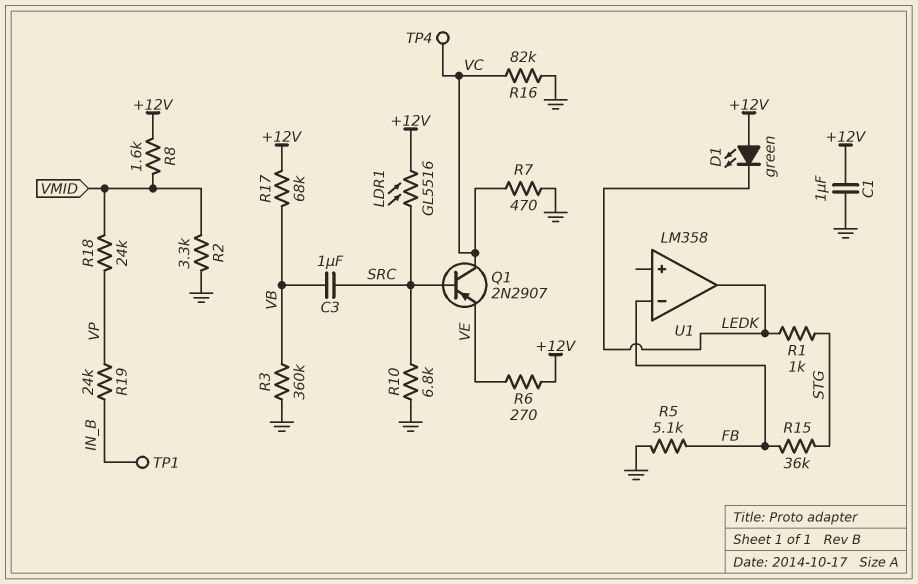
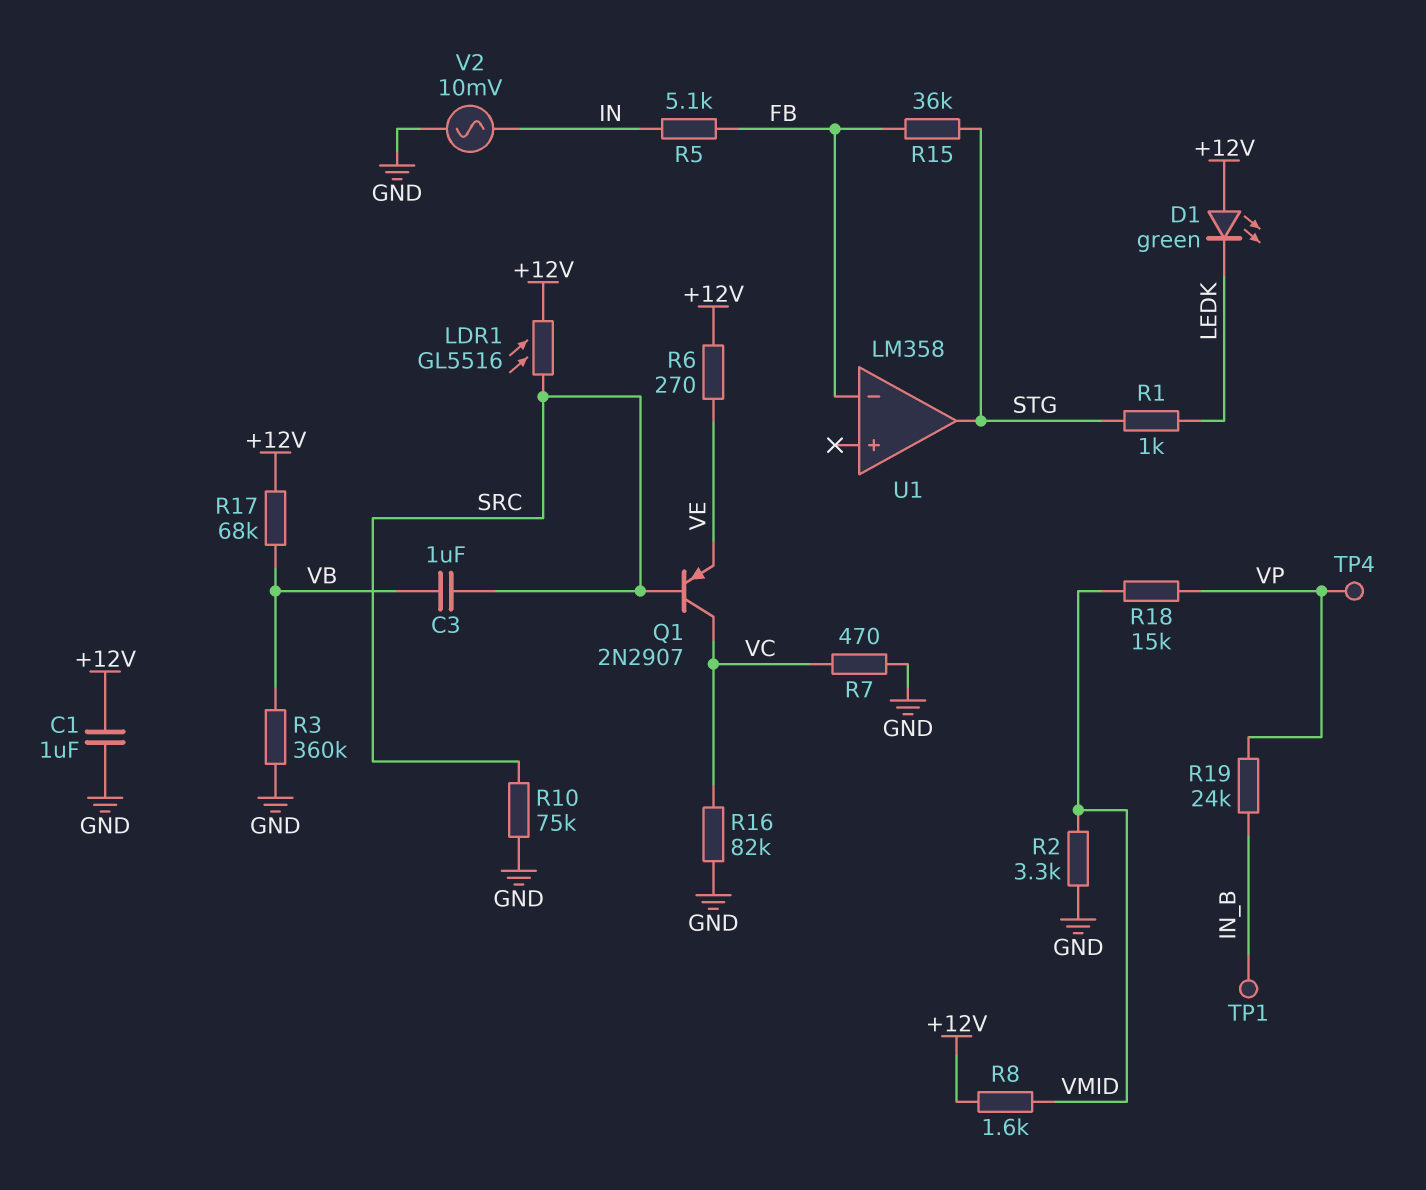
R5: 5.1k (FB, GND) -> 5.1k (FB, IN)
R10: 6.8k (GND, SRC) -> 75k (GND, SRC)
R18: 24k (VMID, VP) -> 15k (VMID, VP)
TP4: test point (VC) -> test point (VP)
U1 pin out: LEDK -> STG
V2: none -> AC 10mV (GND, IN)

